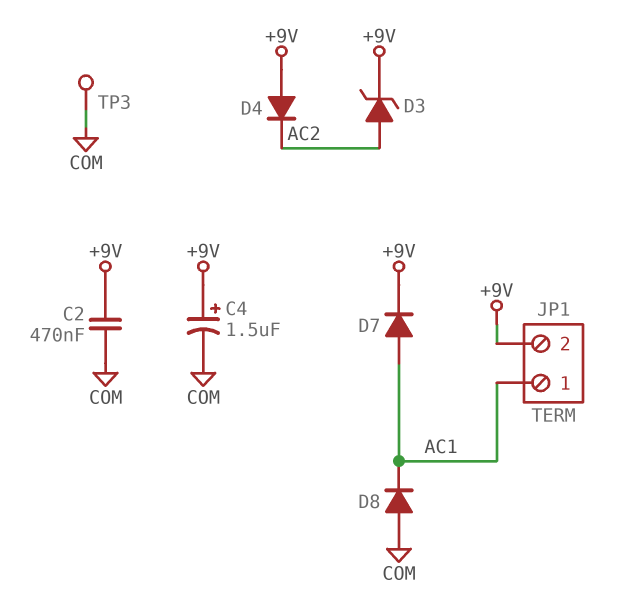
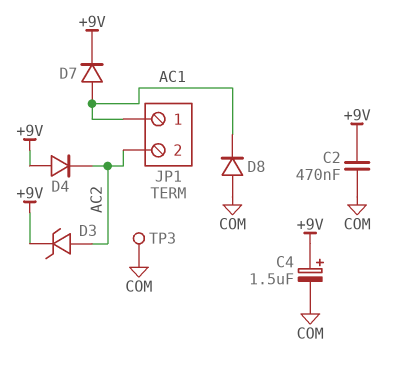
JP1 pin 2: +9V -> AC2

